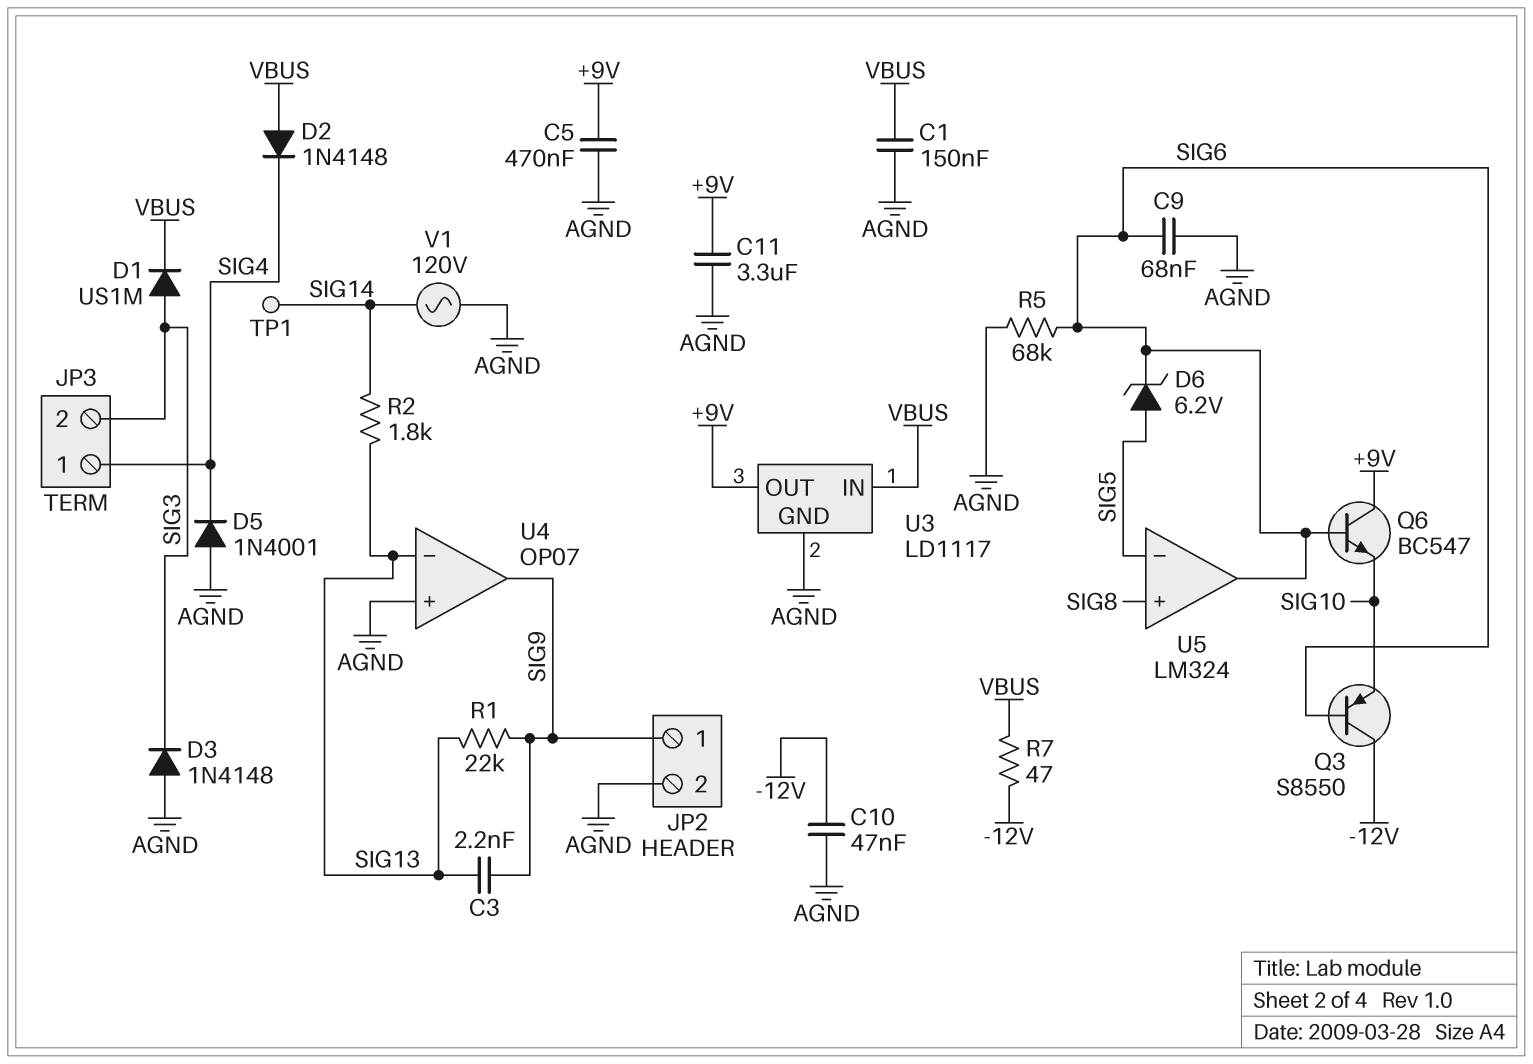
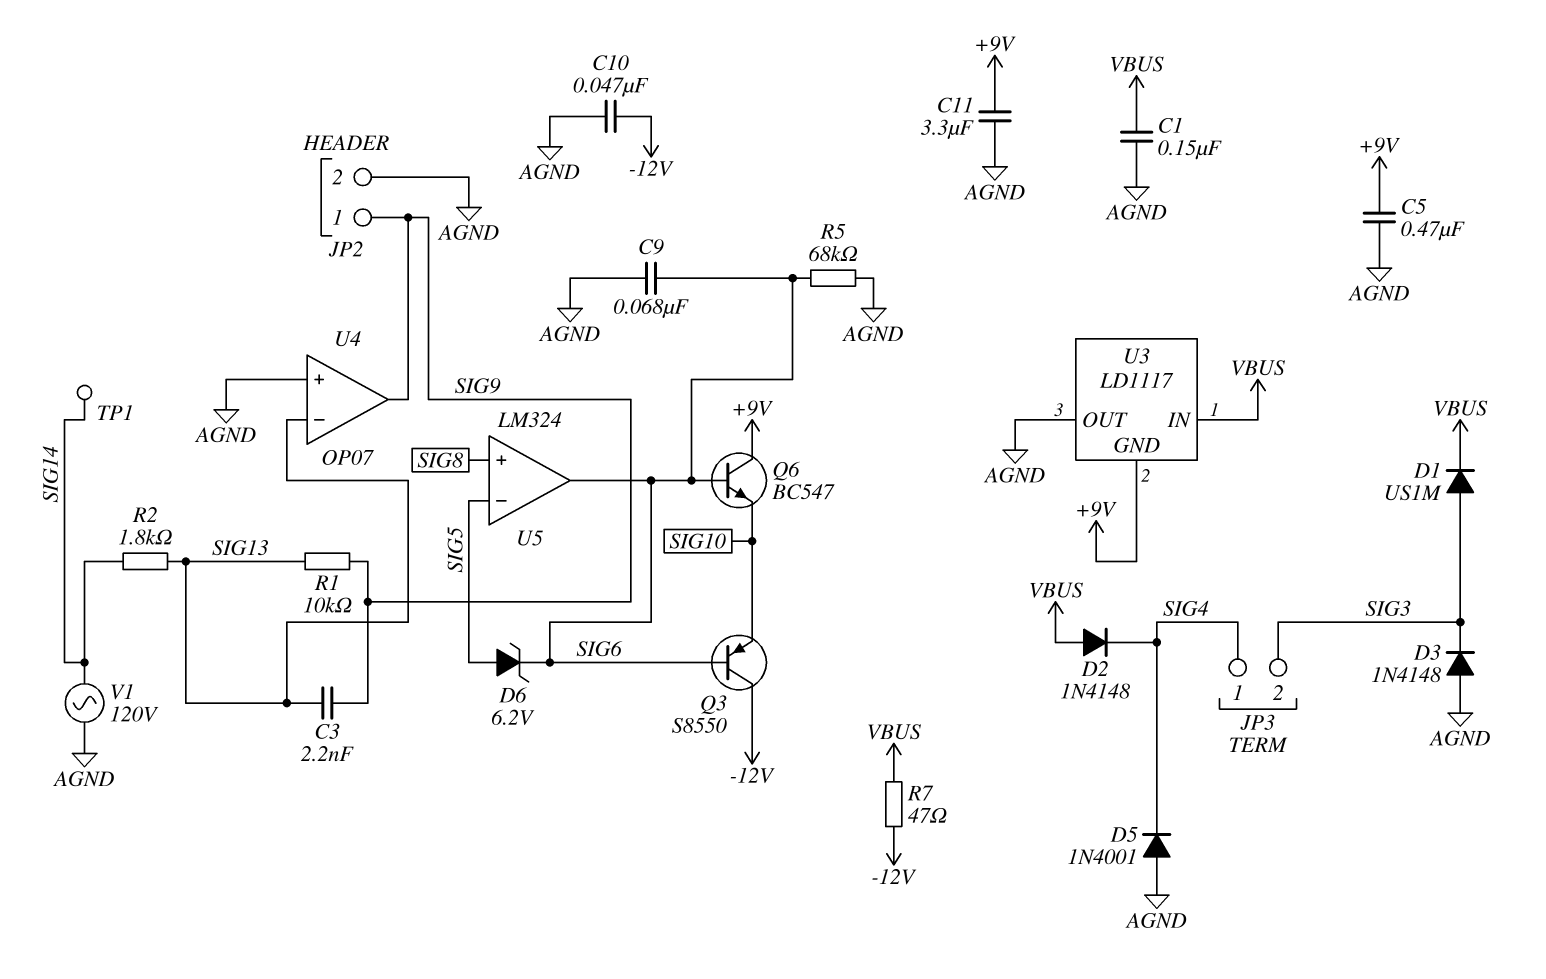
R1: 22k (SIG9, SIG13) -> 10k (SIG9, SIG13)
U3 pin GND: AGND -> +9V
U3 pin OUT: +9V -> AGND

